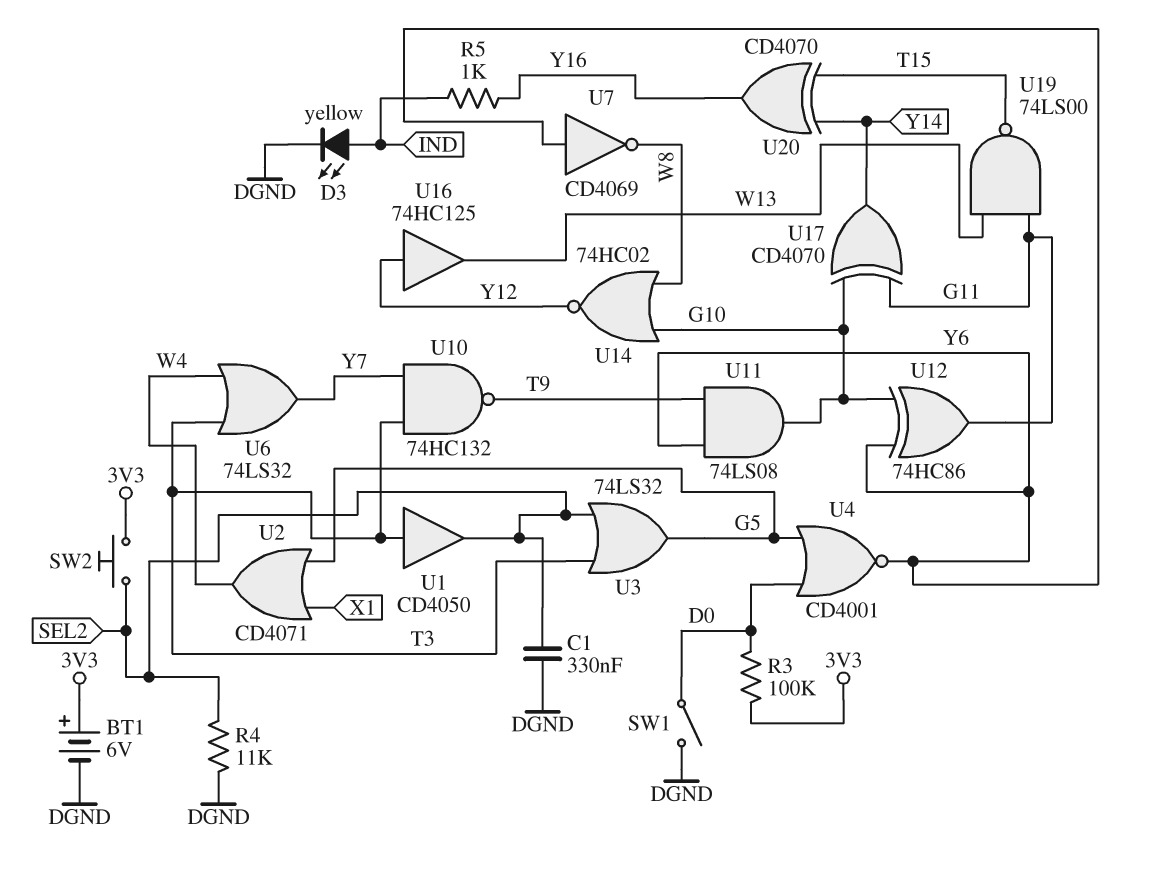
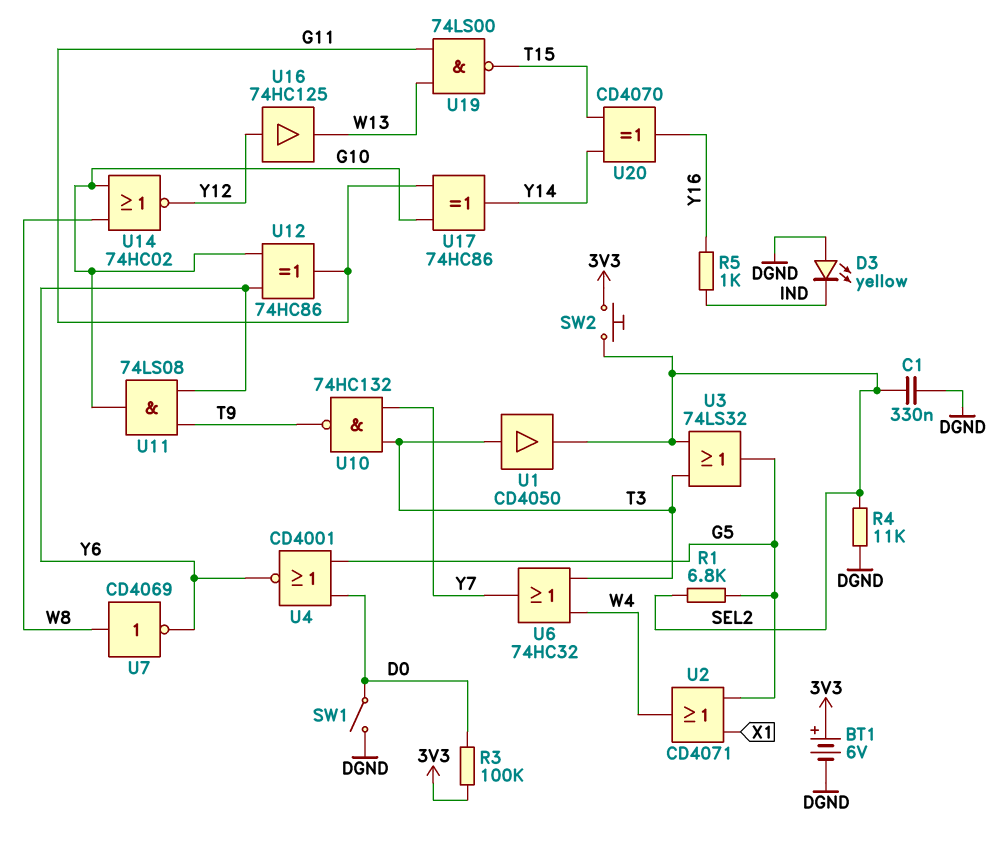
D3: LED yellow (A IND, K DGND) -> LED yellow (A DGND, K IND)
R1: none -> 6.8k (G5, SEL2)
U6: OR 74LS32 (in T3, in W4, out Y7) -> OR 74HC32 (in T3, in W4, out Y7)
U7: NOT CD4069 (in Y6, out W8) -> NOT CD4069 (in W8, out Y6)
U17: XOR CD4070 (in G10, in G11, out Y14) -> XOR 74HC86 (in G10, in G11, out Y14)

